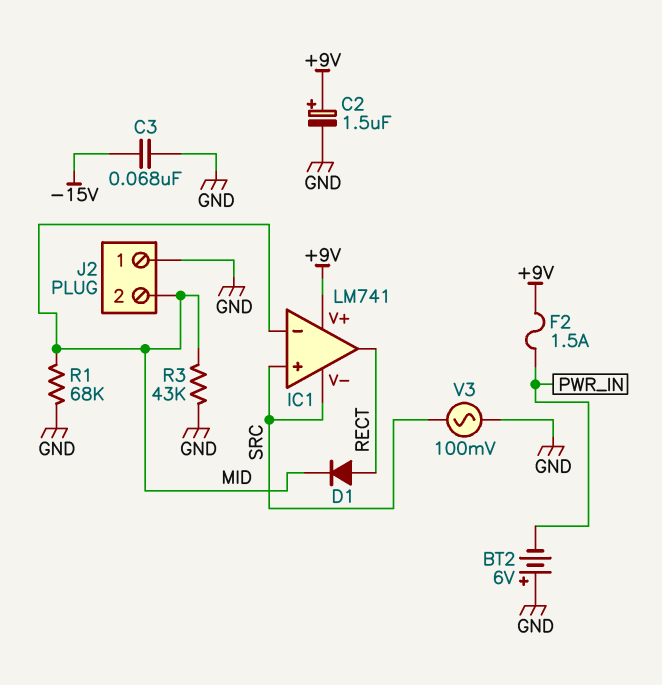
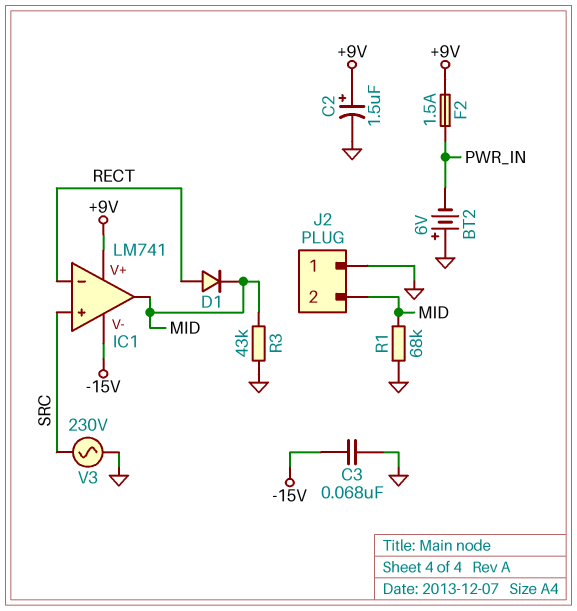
IC1 pin V-: SRC -> -15V
IC1 pin in-: MID -> RECT
IC1 pin out: RECT -> MID
V3: AC 100mV (GND, SRC) -> AC 230V (GND, SRC)

